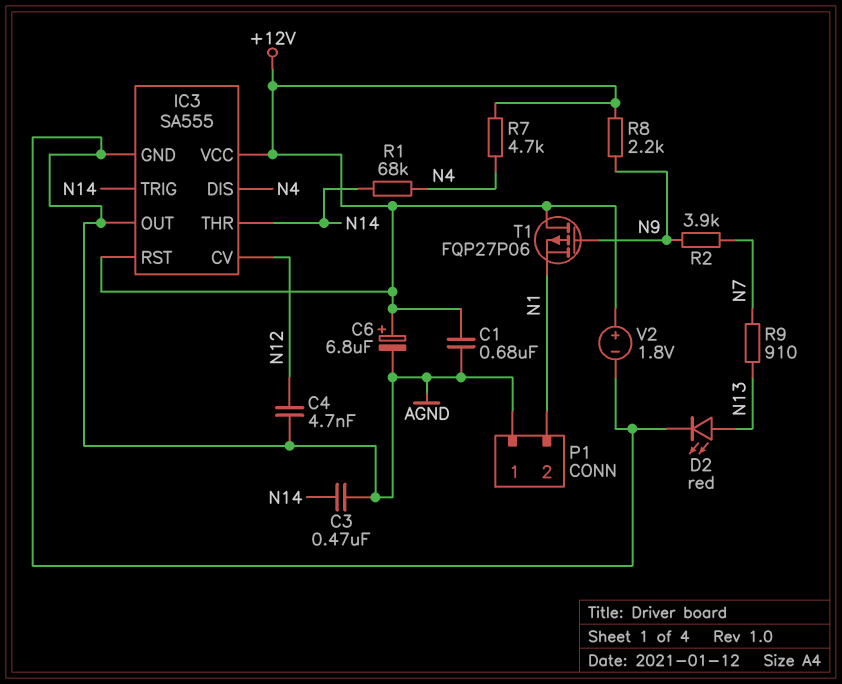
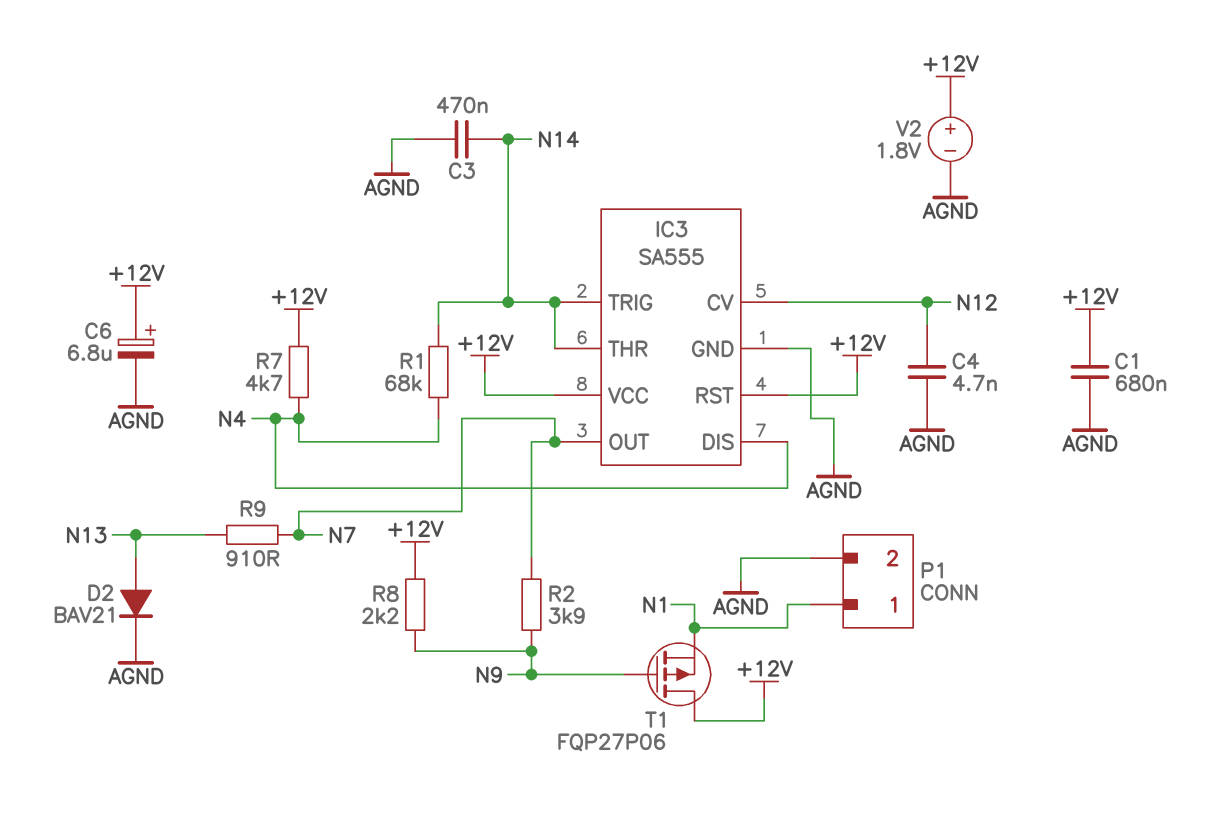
D2: LED red (A N13, K AGND) -> diode BAV21 (A N13, K AGND)
IC3 pin OUT: AGND -> N7
P1 pin 1: AGND -> N1
P1 pin 2: N1 -> AGND

